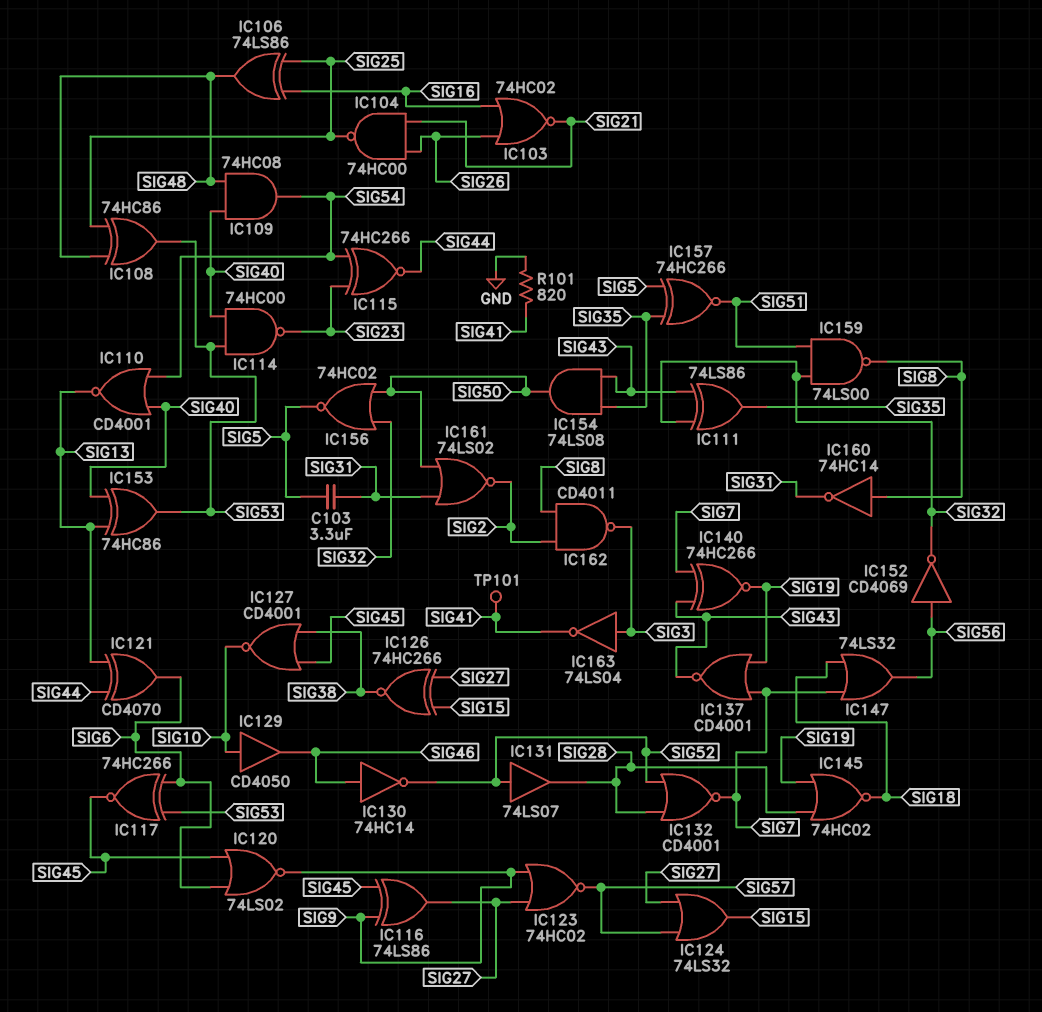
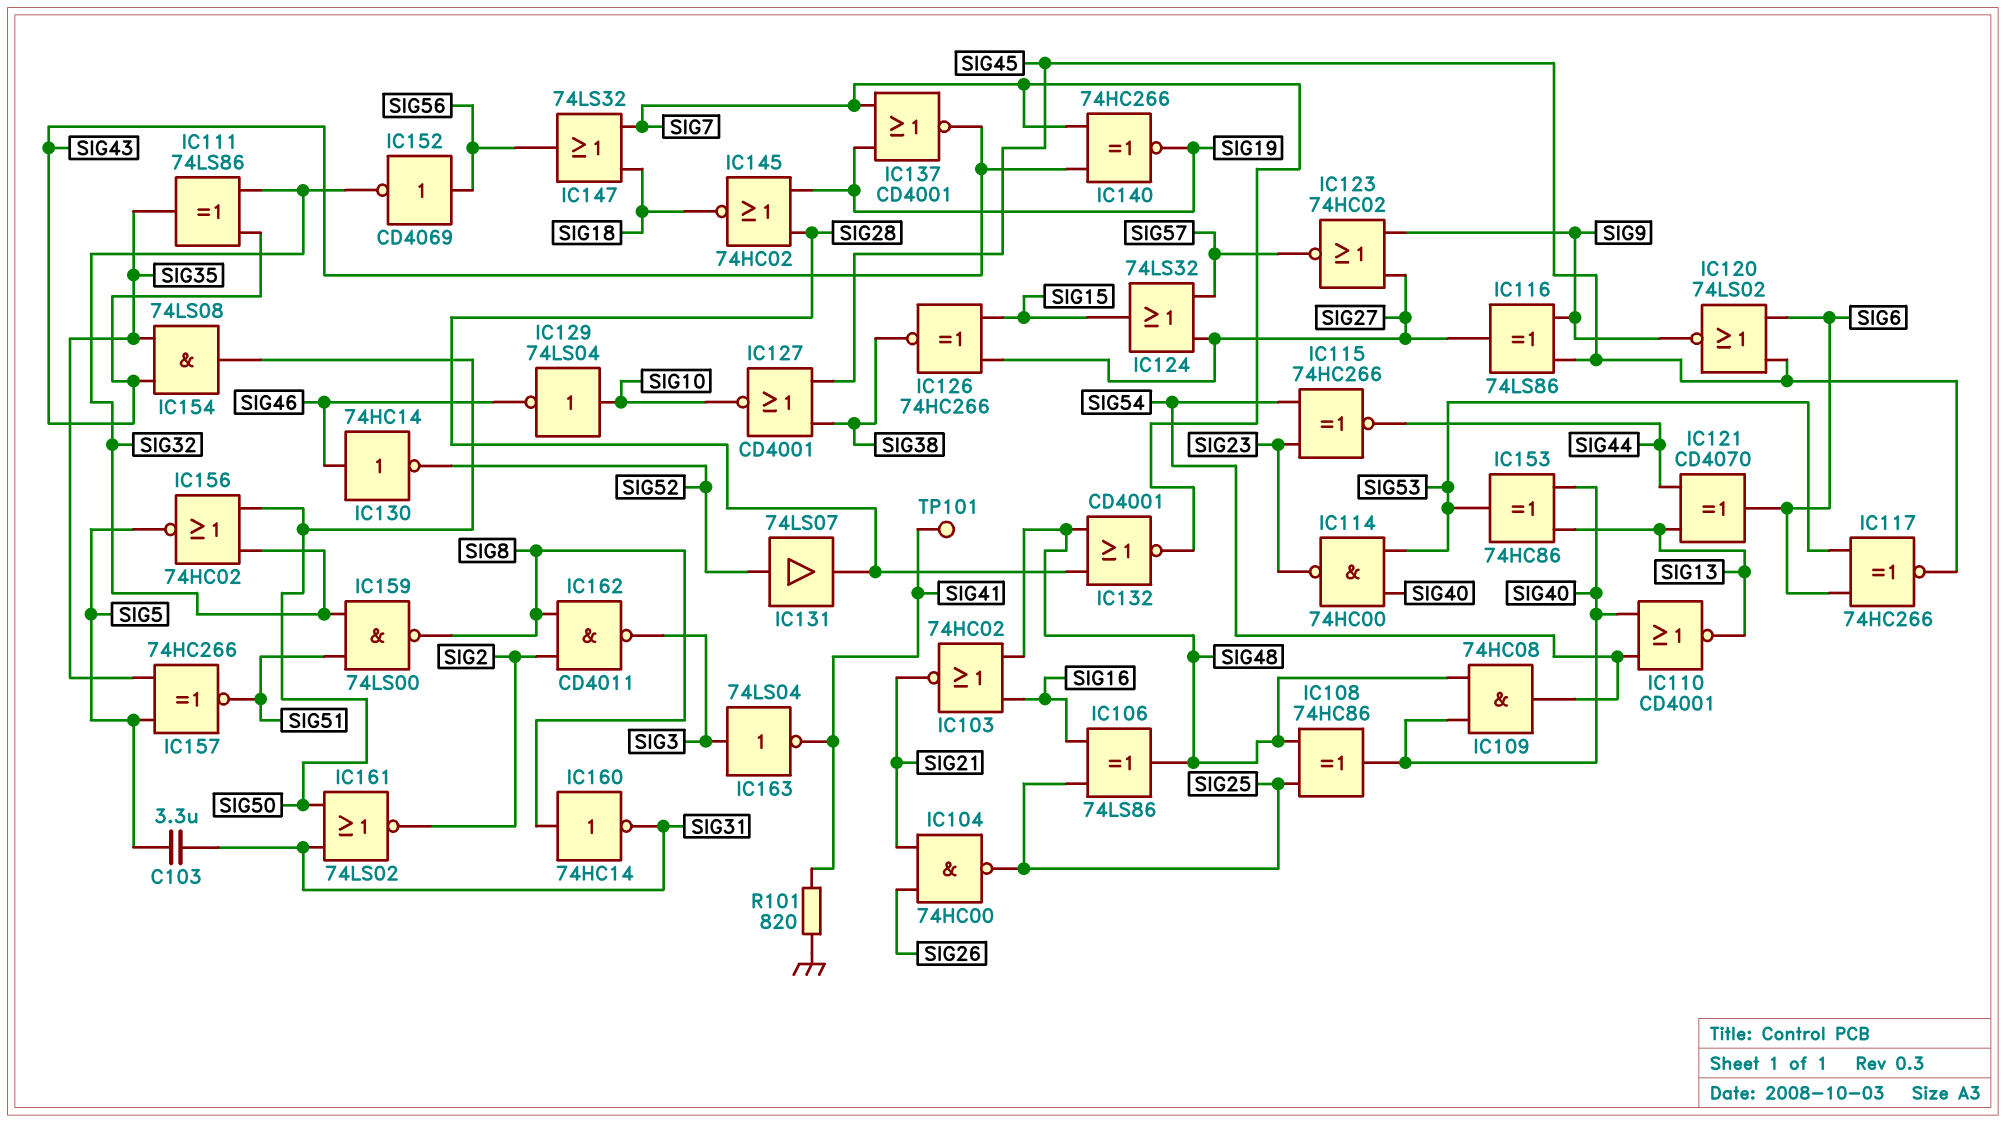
IC103: NOR 74HC02 (in SIG16, in SIG26, out SIG21) -> NOR 74HC02 (in SIG16, in SIG48, out SIG21)
IC108: XOR 74HC86 (in SIG25, in SIG48, out SIG53) -> XOR 74HC86 (in SIG25, in SIG48, out SIG40)
IC129: buffer CD4050 (in SIG10, out SIG46) -> NOT 74LS04 (in SIG10, out SIG46)
IC132: NOR CD4001 (in SIG28, in SIG52, out SIG7) -> NOR CD4001 (in SIG28, in SIG48, out SIG7)

